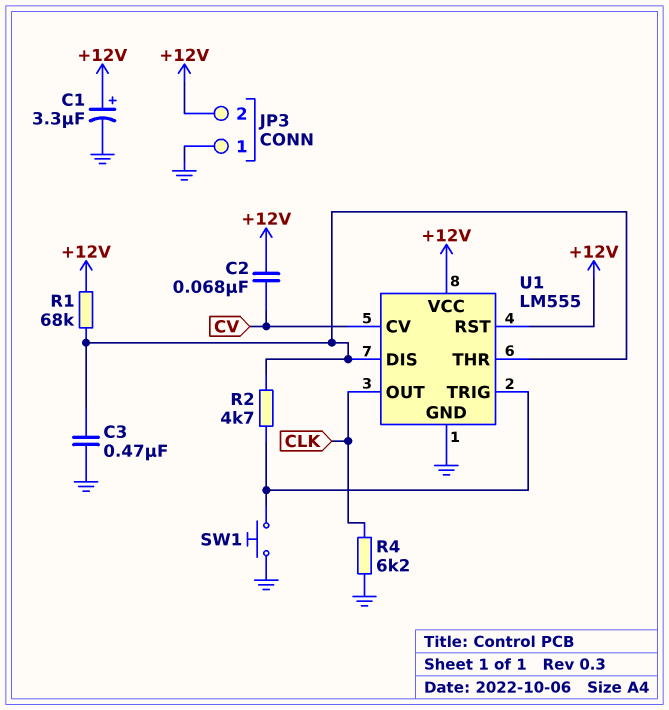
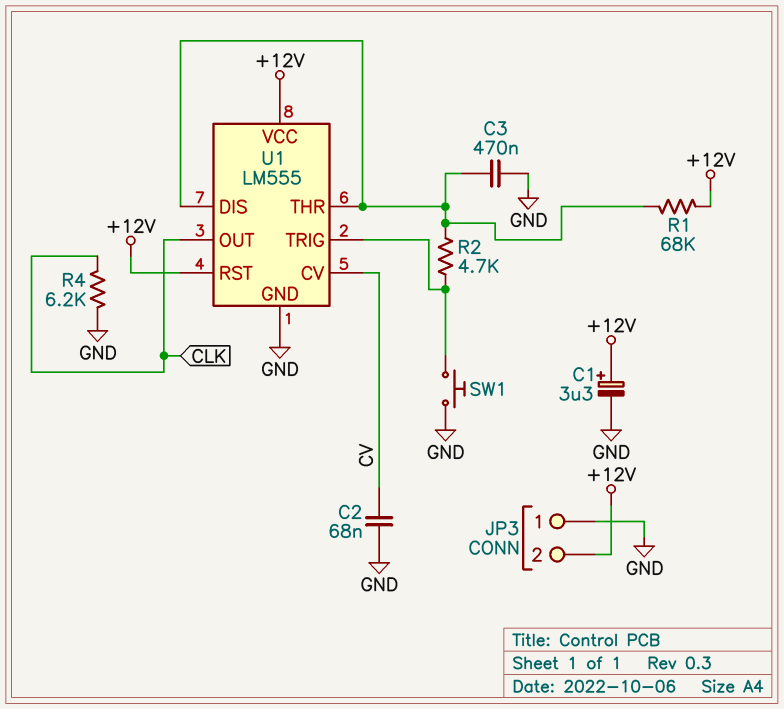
C2: 68nF (+12V, CV) -> 68nF (CV, GND)

